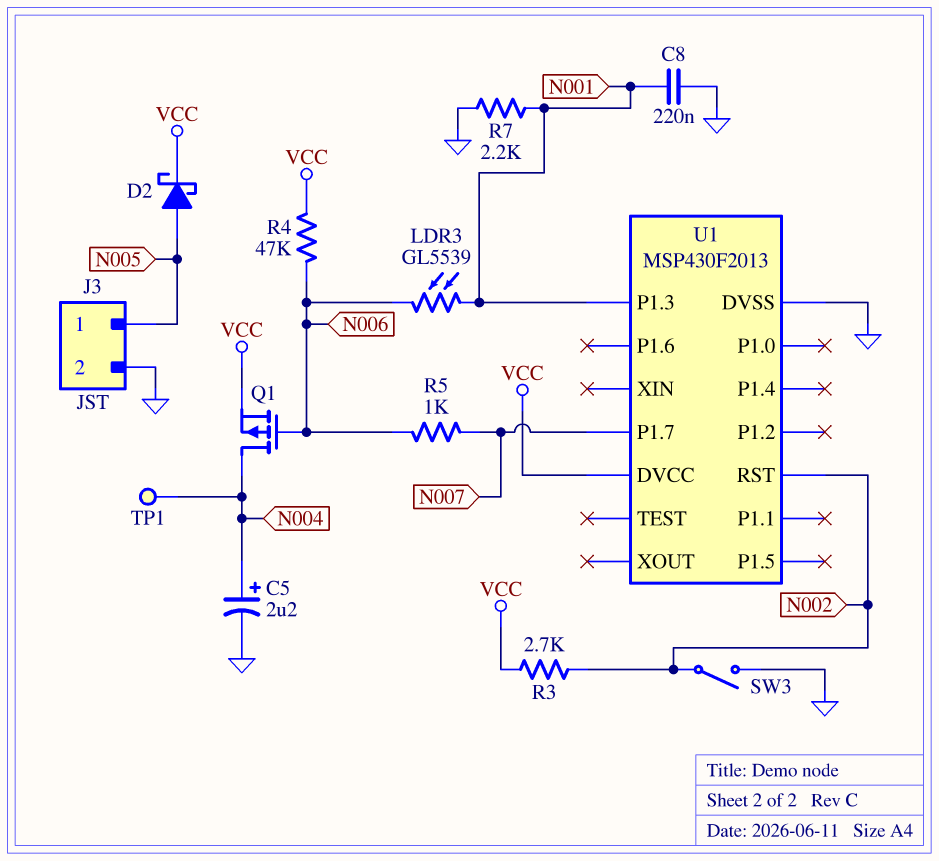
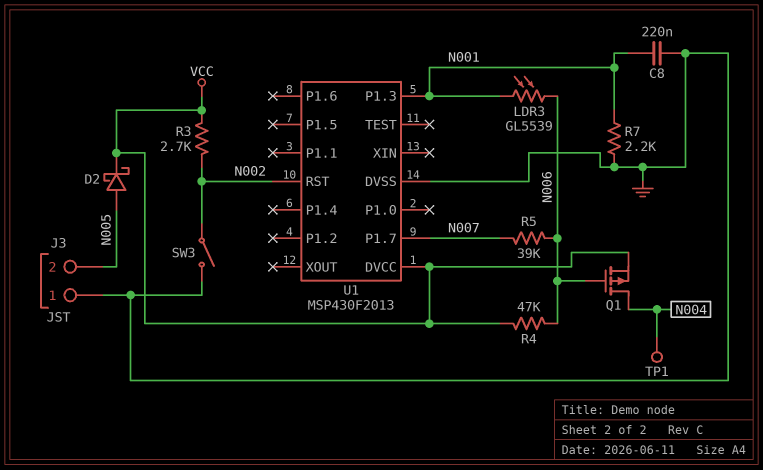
C5: 2.2uF (plus N004, minus GND) -> none
J3 pin 1: N005 -> GND
J3 pin 2: GND -> N005
R5: 1k (N006, N007) -> 39k (N006, N007)

